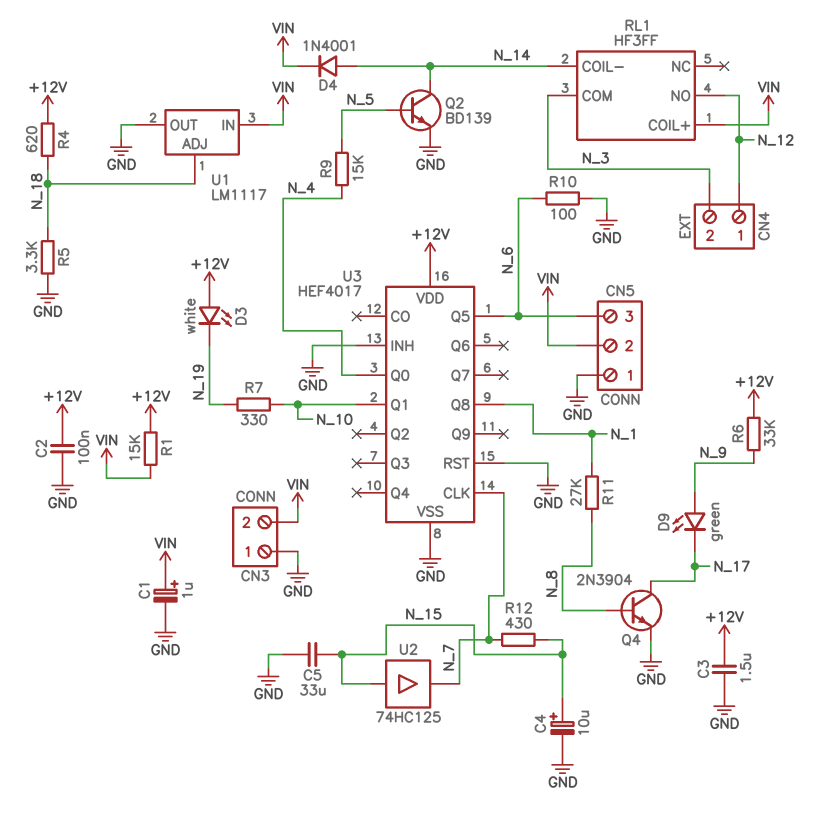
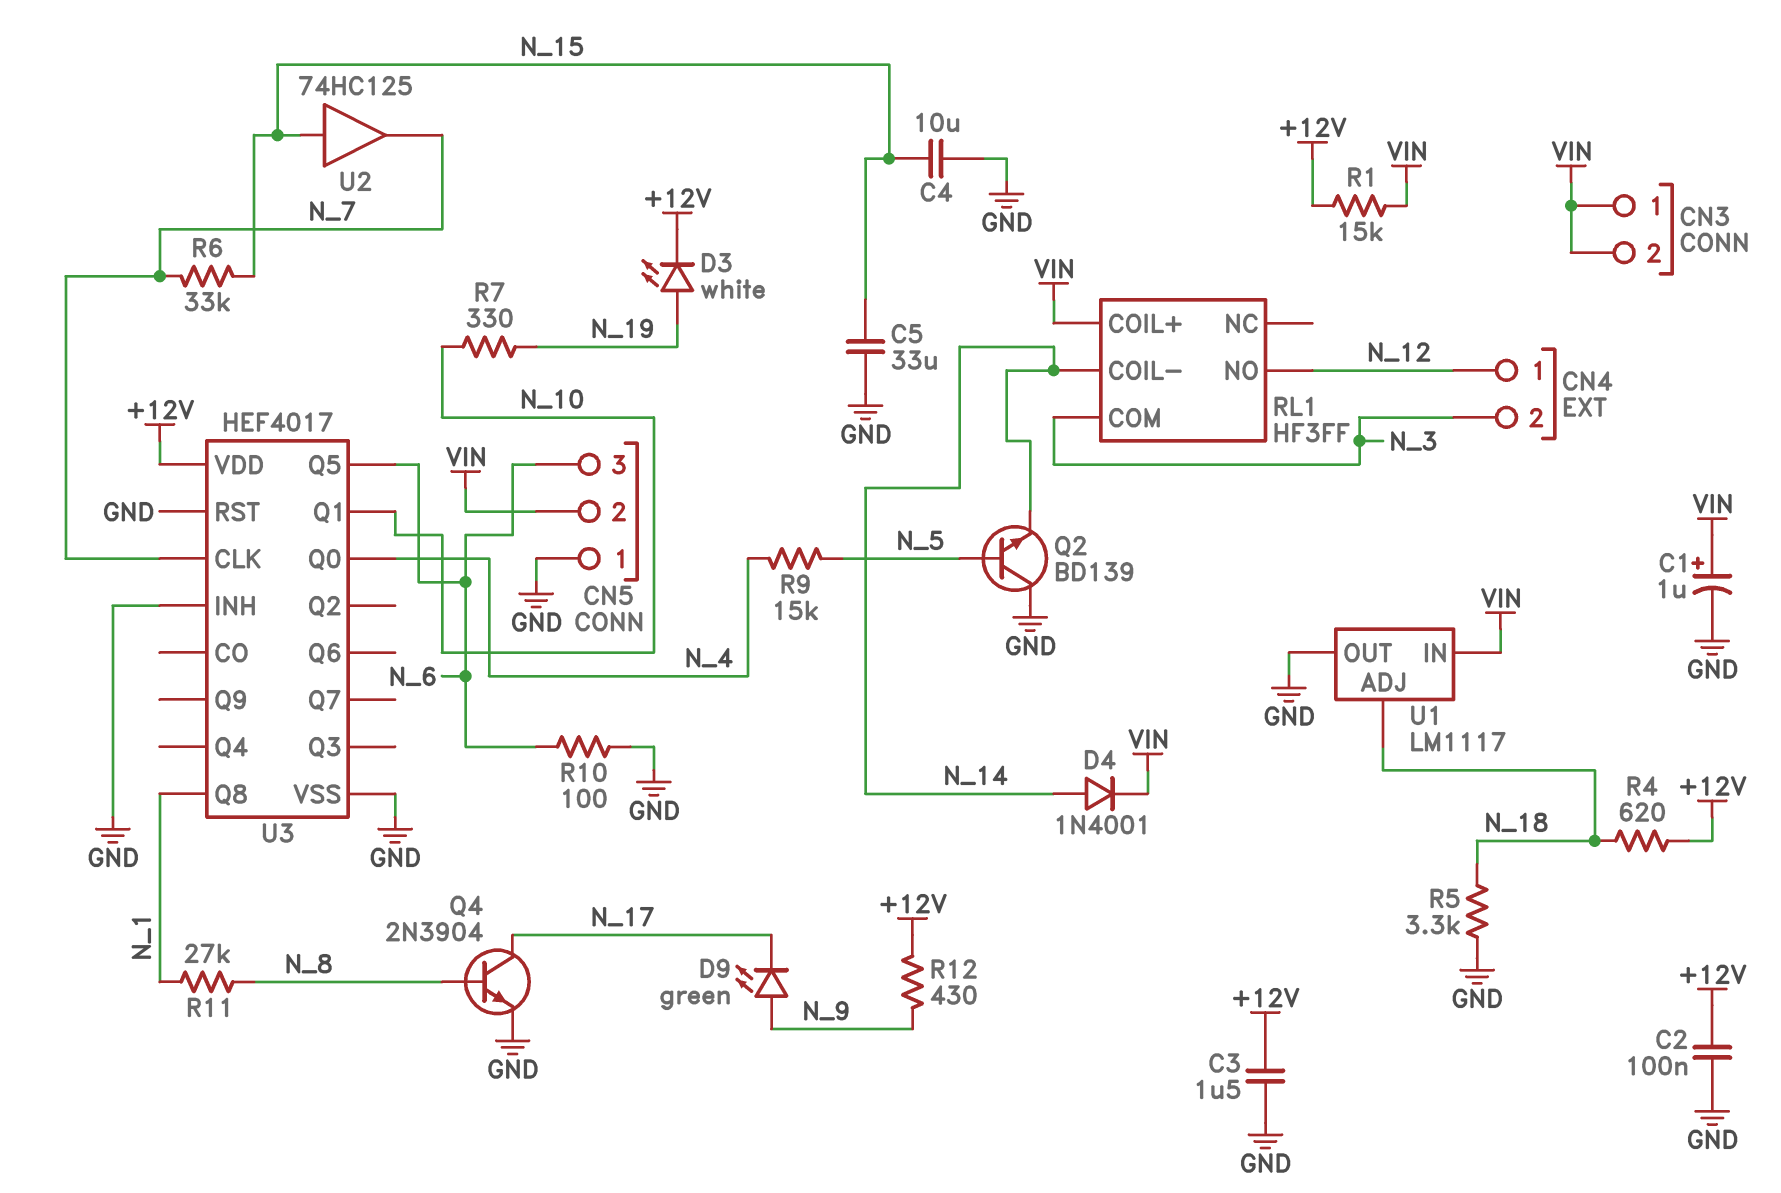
C4: 10uF (plus N_15, minus GND) -> 10uF (GND, N_15)
CN3 pin 1: GND -> VIN
D3: LED white (A +12V, K N_19) -> LED white (A N_19, K +12V)
Q2: NPN BD139 (B N_5, C N_14, E GND) -> NPN BD139 (B N_5, C GND, E N_14)
R6: 33k (+12V, N_9) -> 33k (N_7, N_15)
R12: 430 (N_7, N_15) -> 430 (+12V, N_9)

